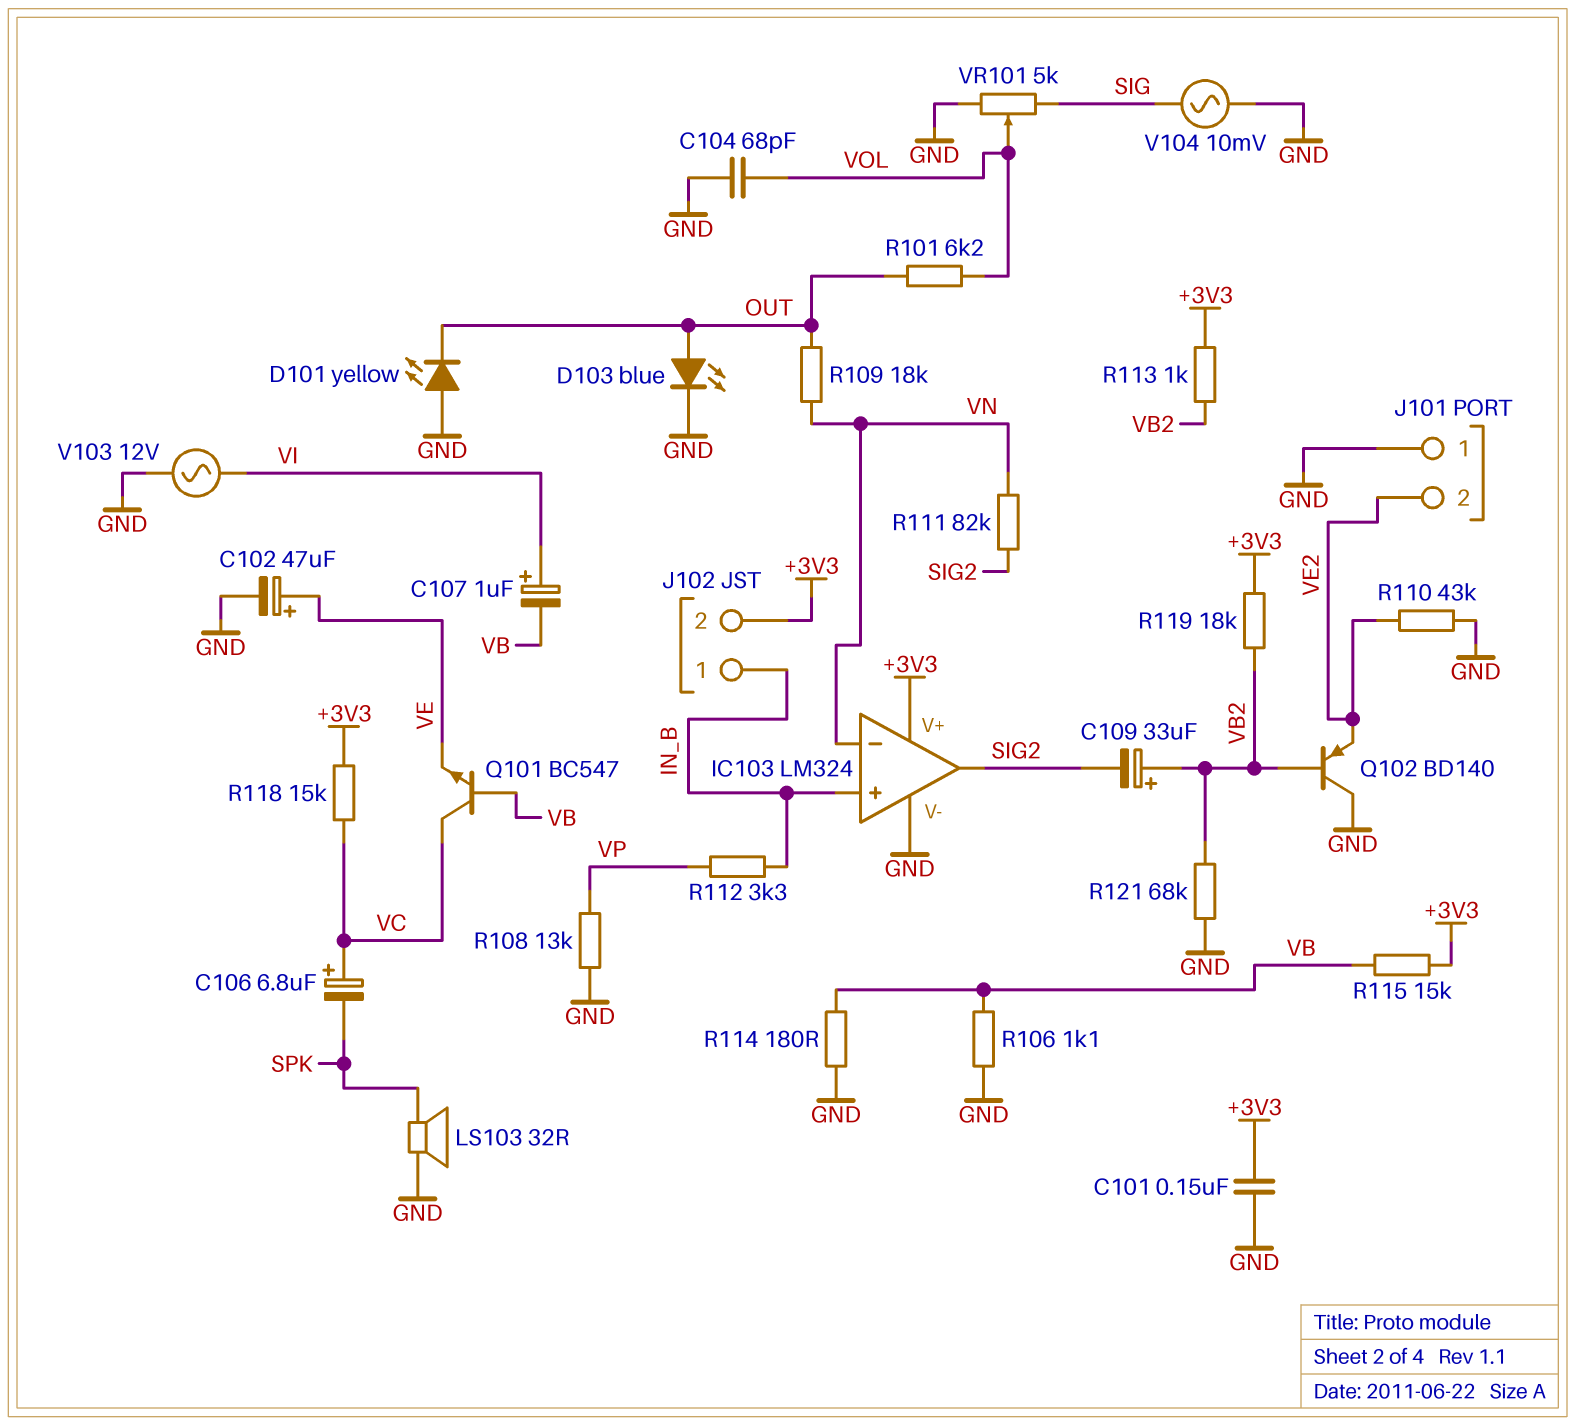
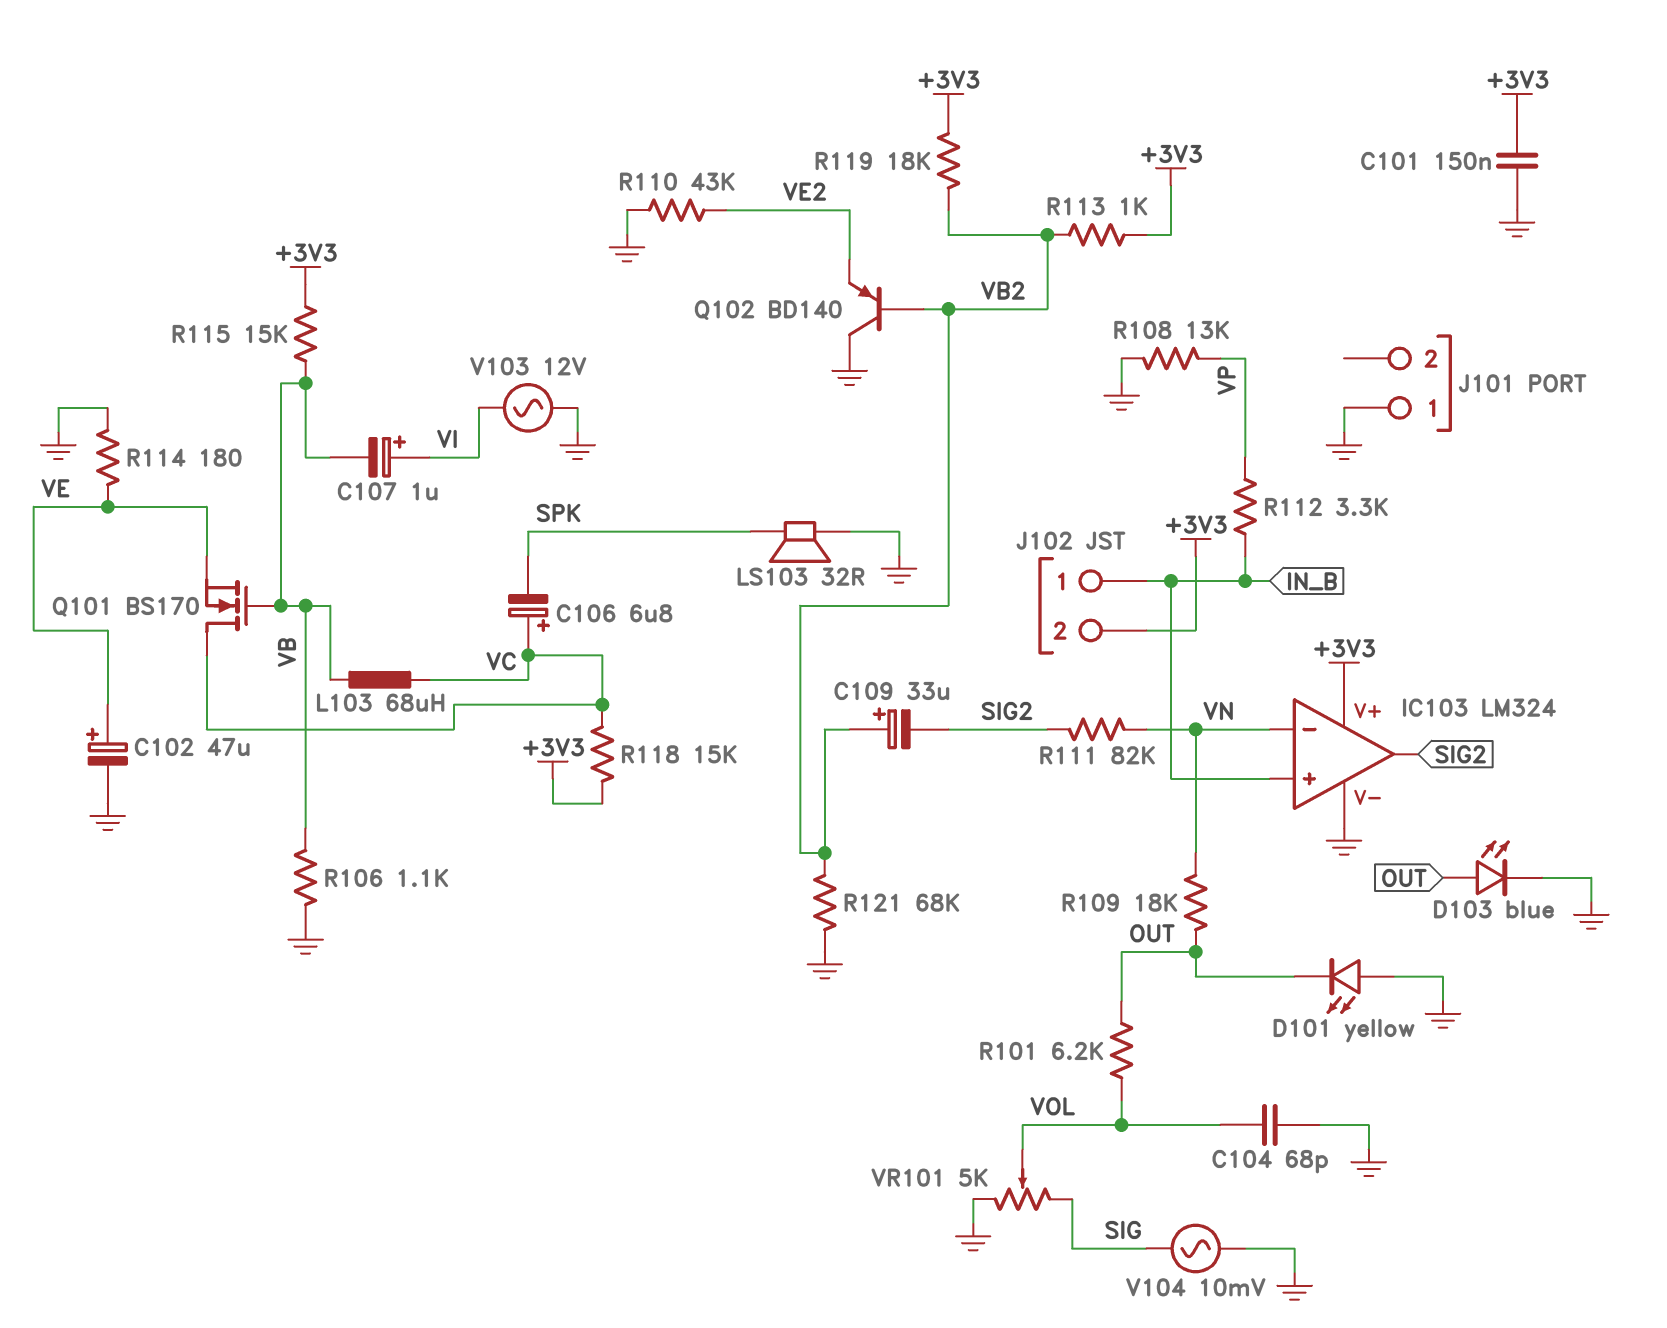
J101 pin 2: VE2 -> none
L103: none -> 68uH (VB, VC)
Q101: NPN BC547 (B VB, C VC, E VE) -> NMOS BS170 (G VB, D VC, S VE)
R114: 180 (GND, VB) -> 180 (GND, VE)

